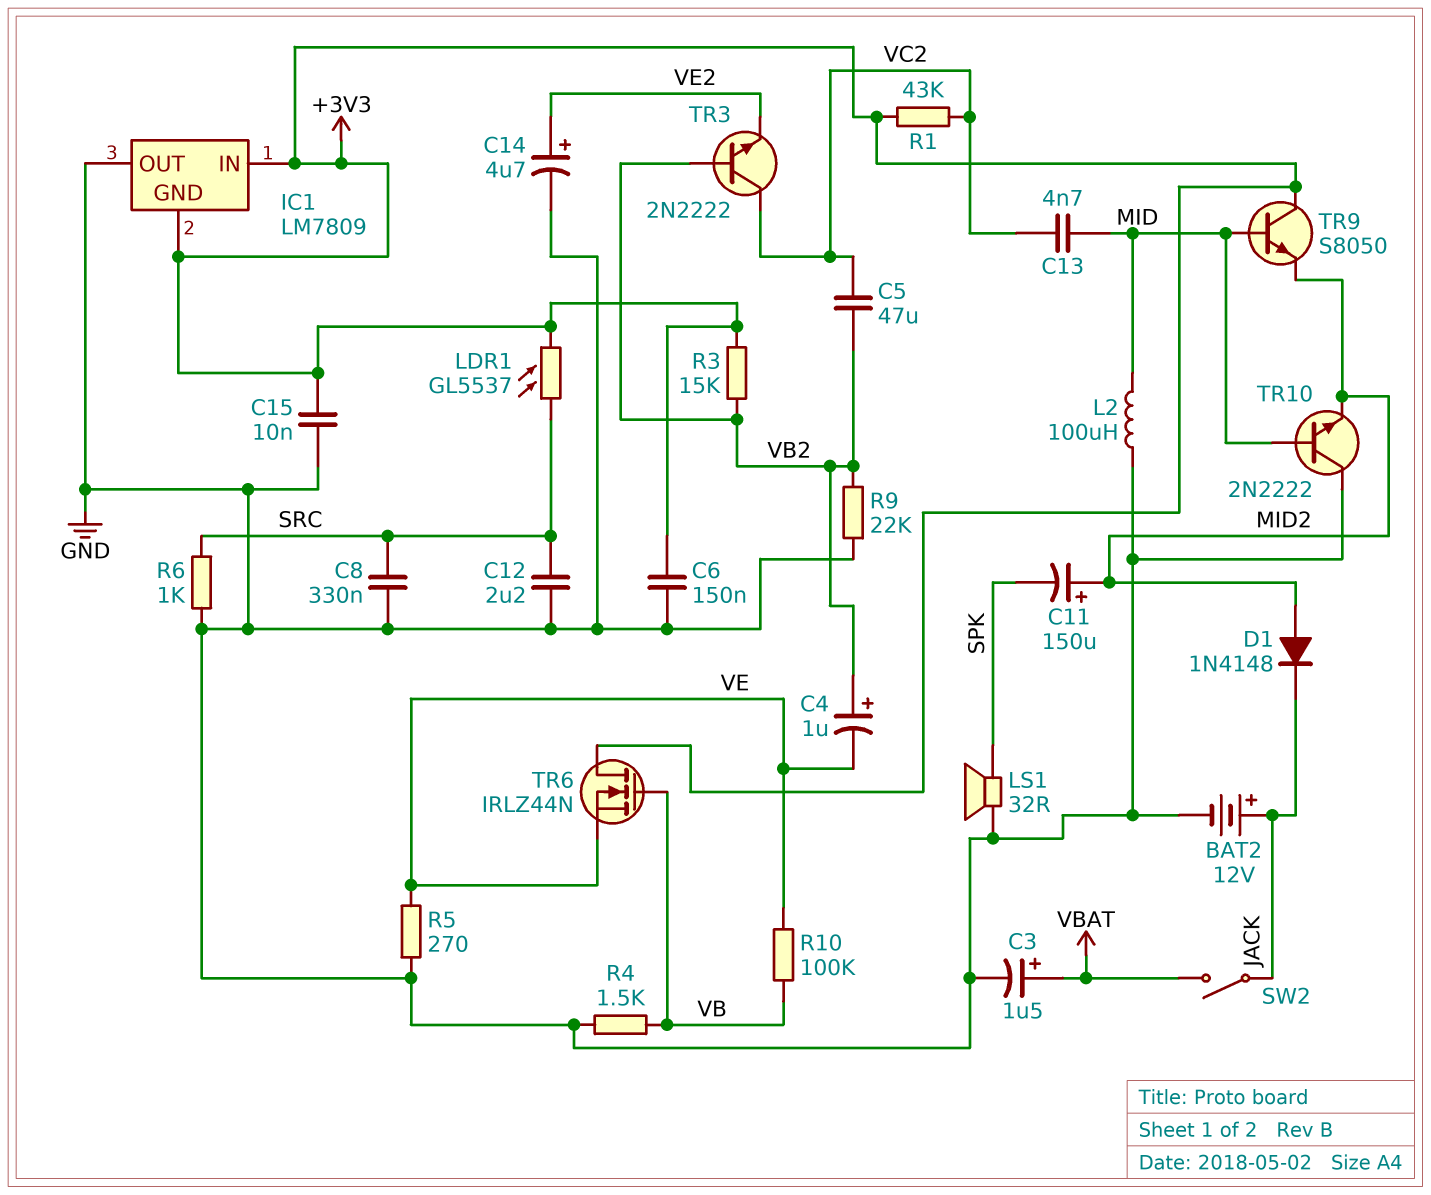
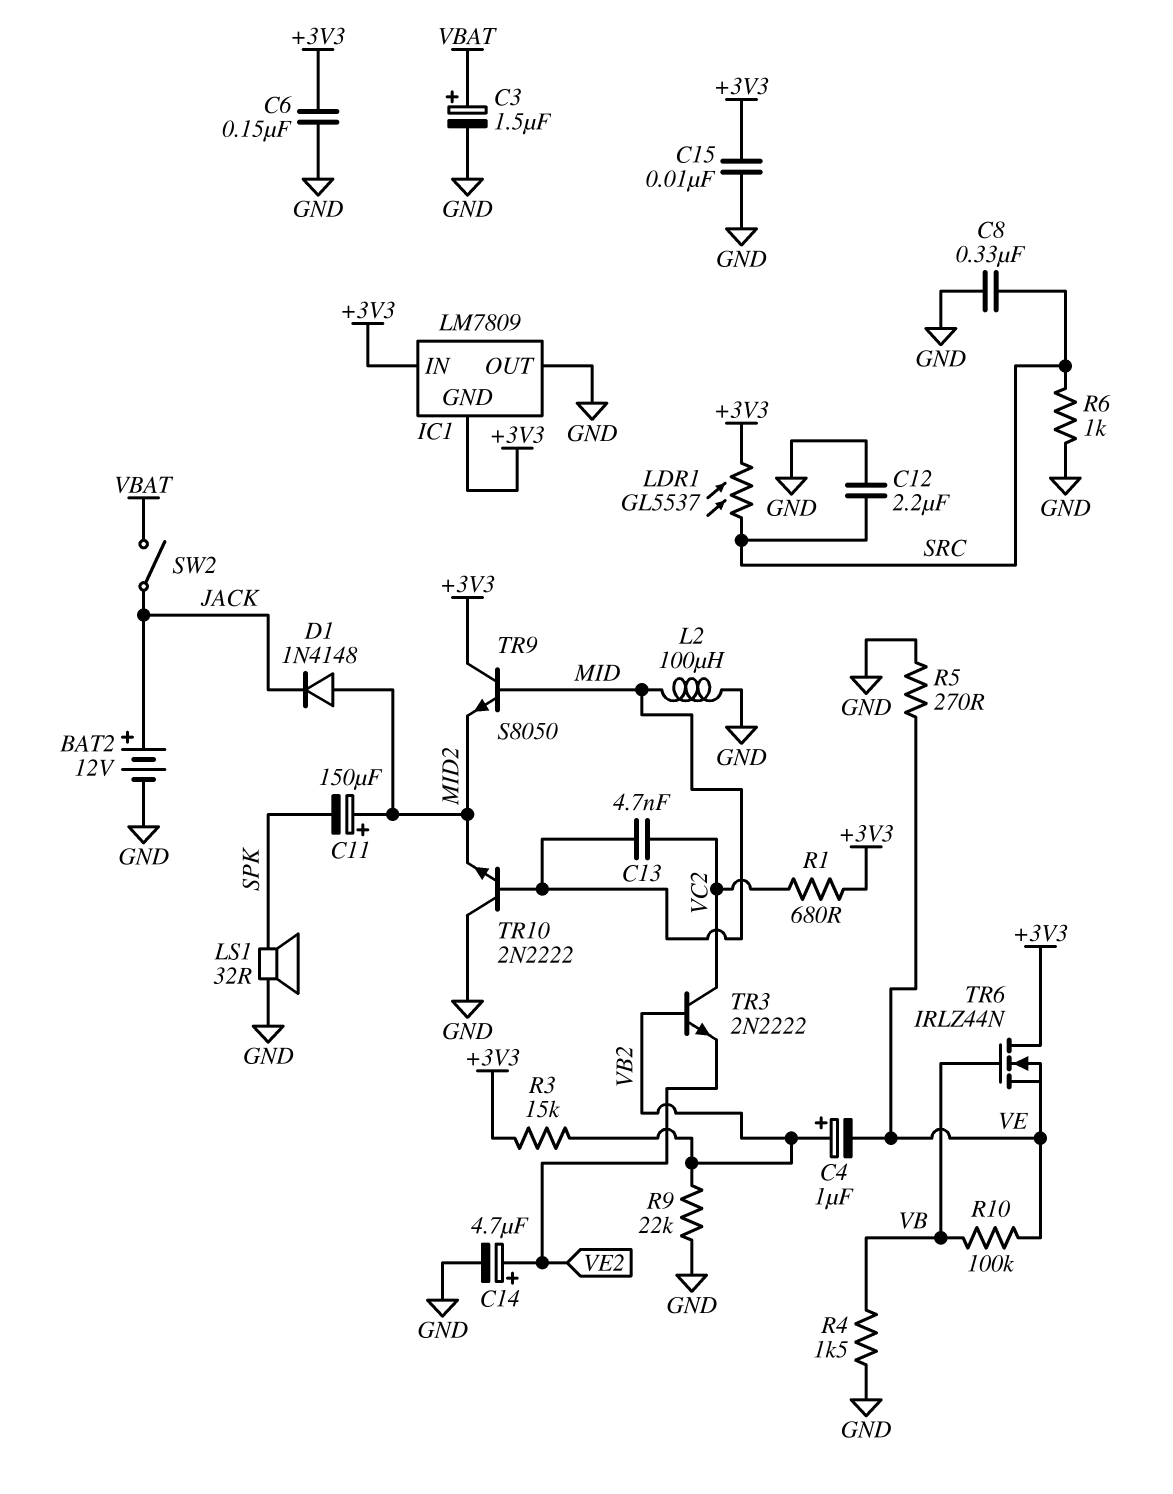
C5: 47uF (VB2, VC2) -> none
R1: 43k (+3V3, VC2) -> 680 (+3V3, VC2)

